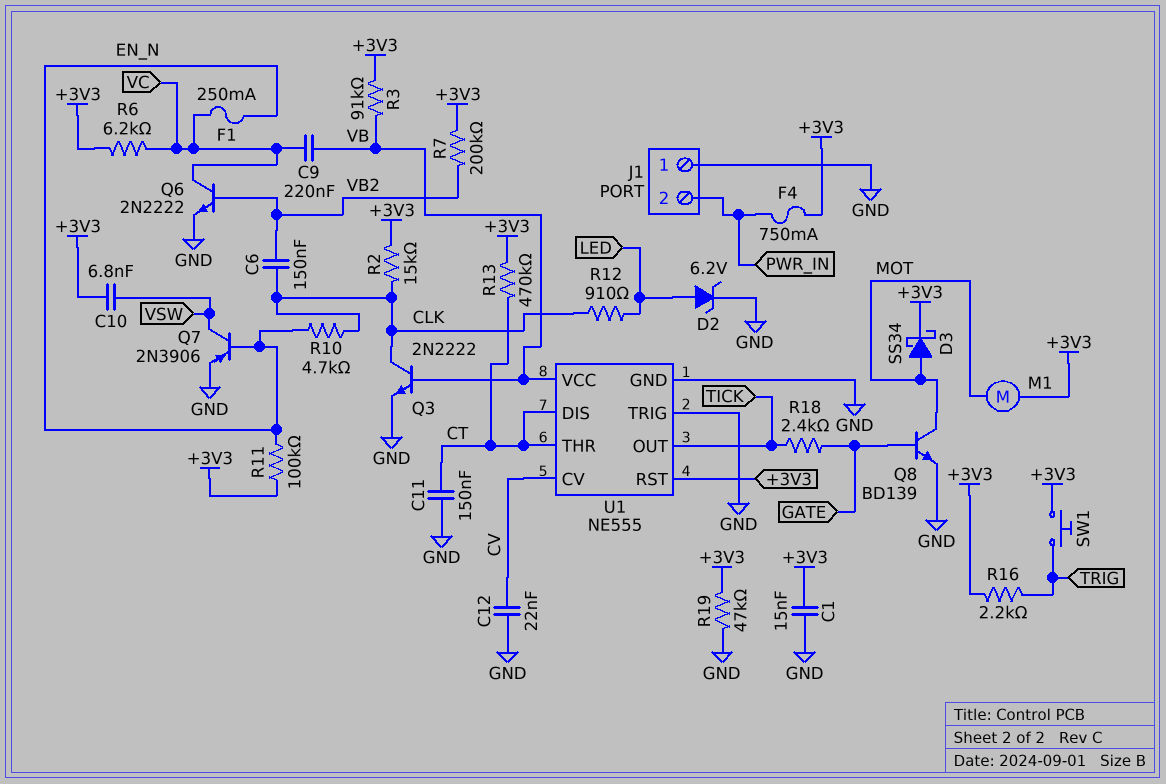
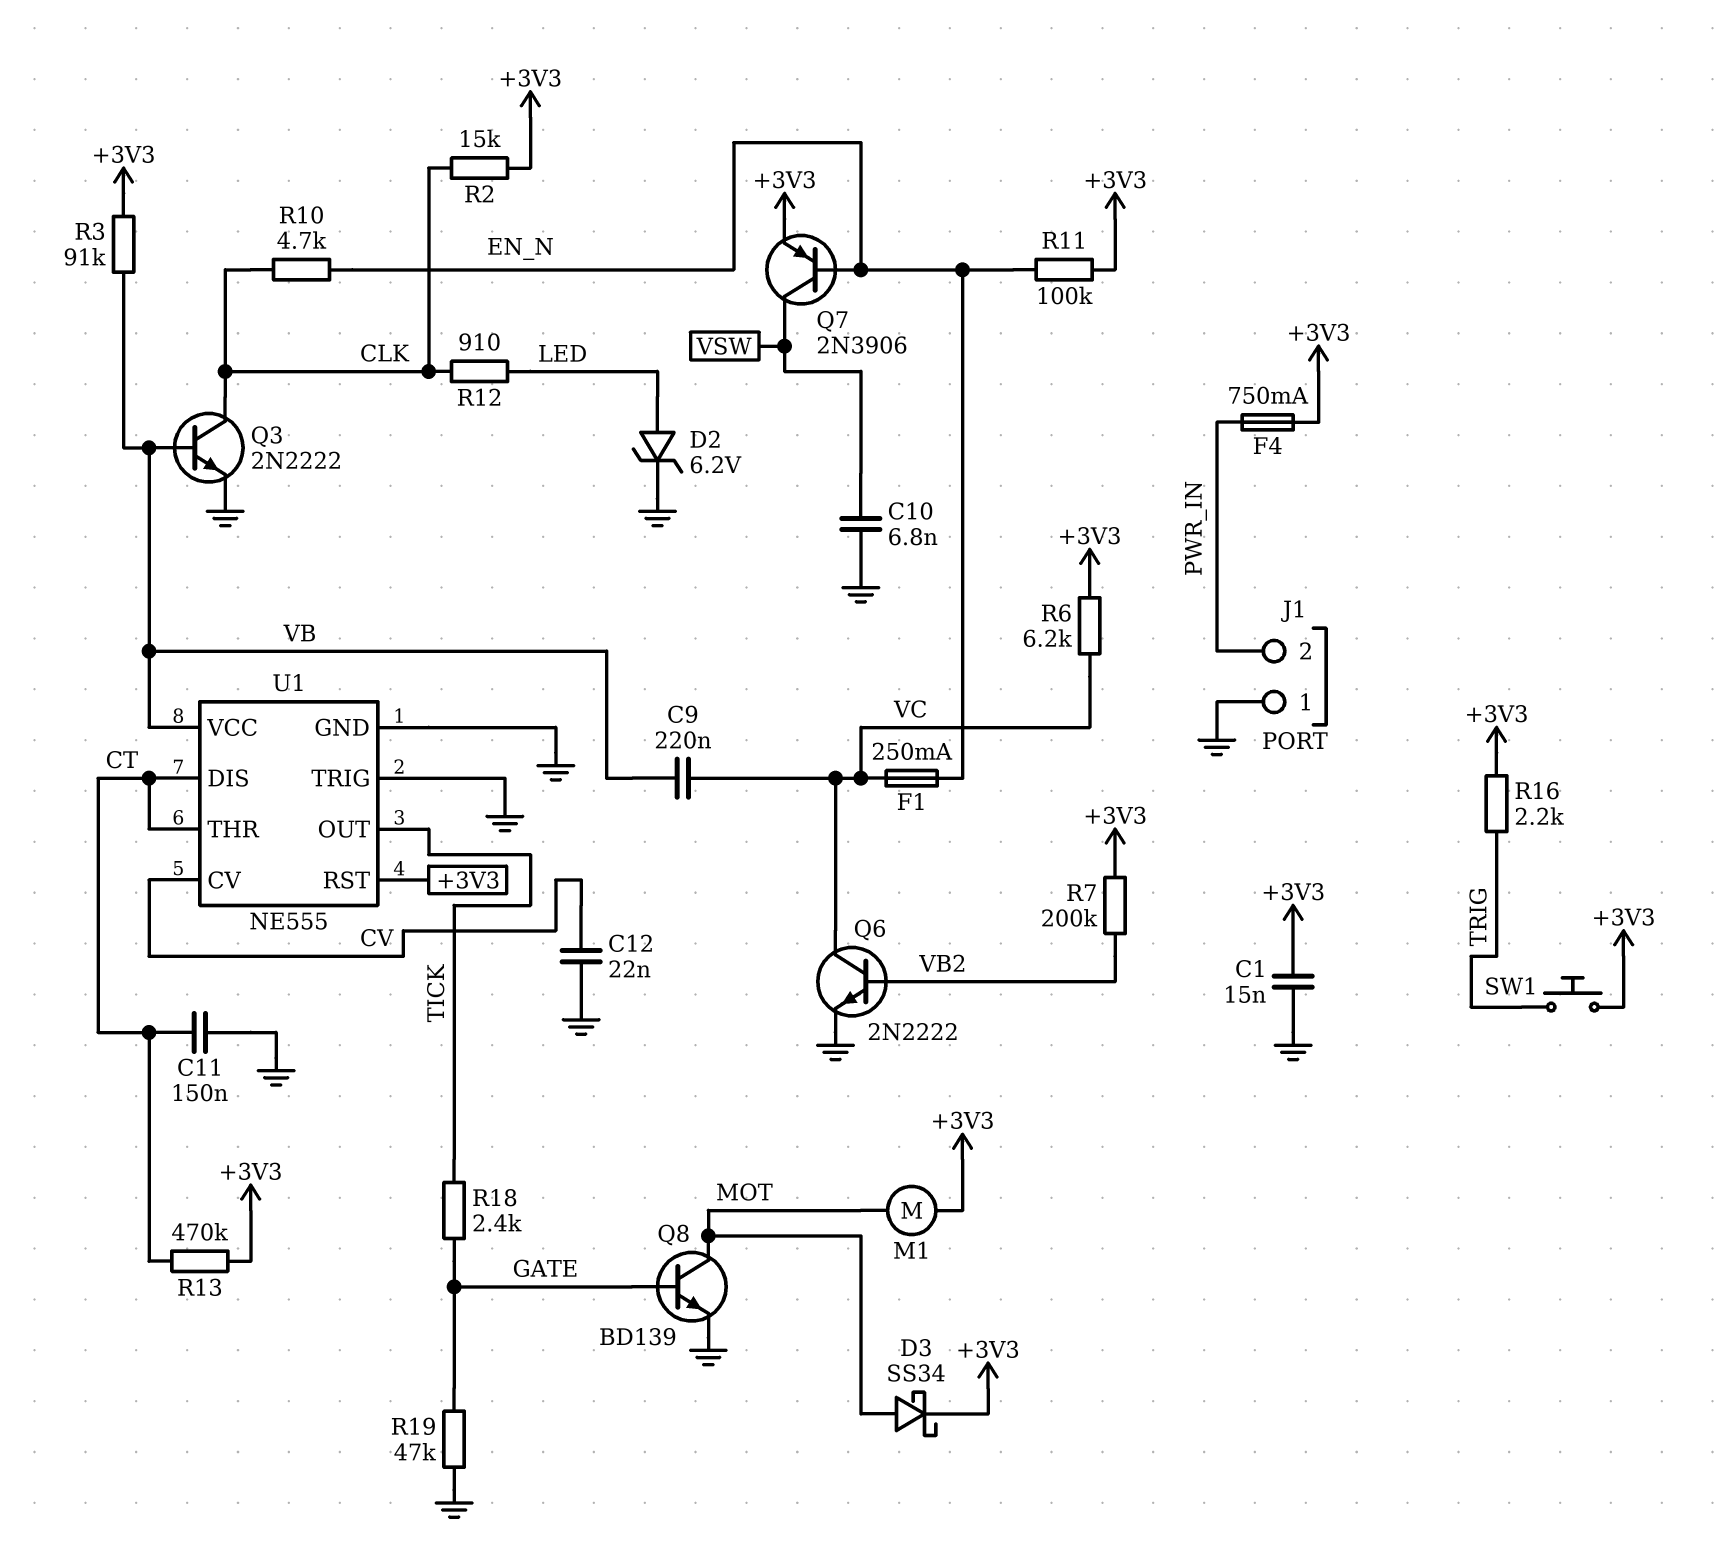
C6: 150nF (CLK, VB2) -> none
C10: 6.8nF (+3V3, VSW) -> 6.8nF (GND, VSW)
Q7: PNP 2N3906 (B EN_N, C VSW, E GND) -> PNP 2N3906 (B EN_N, C VSW, E +3V3)
R19: 47k (+3V3, GND) -> 47k (GATE, GND)

